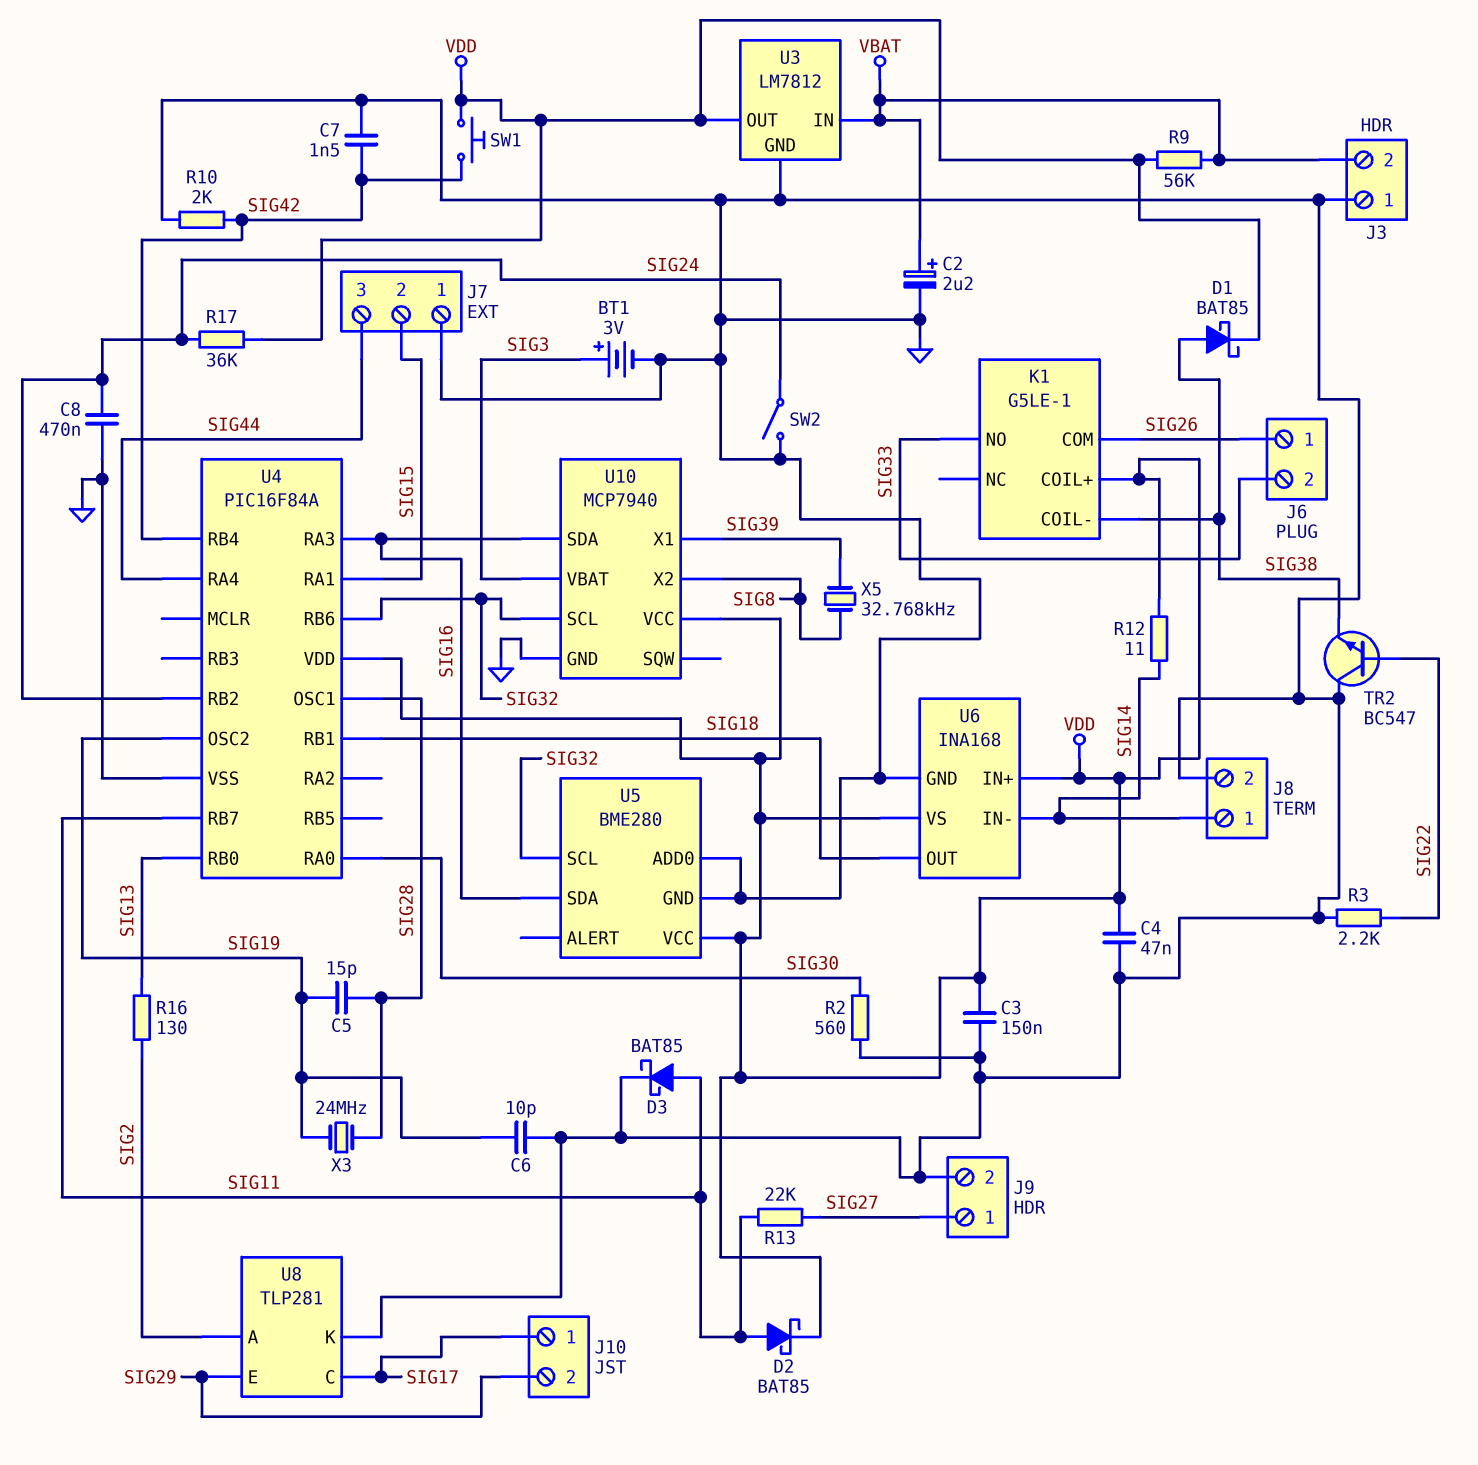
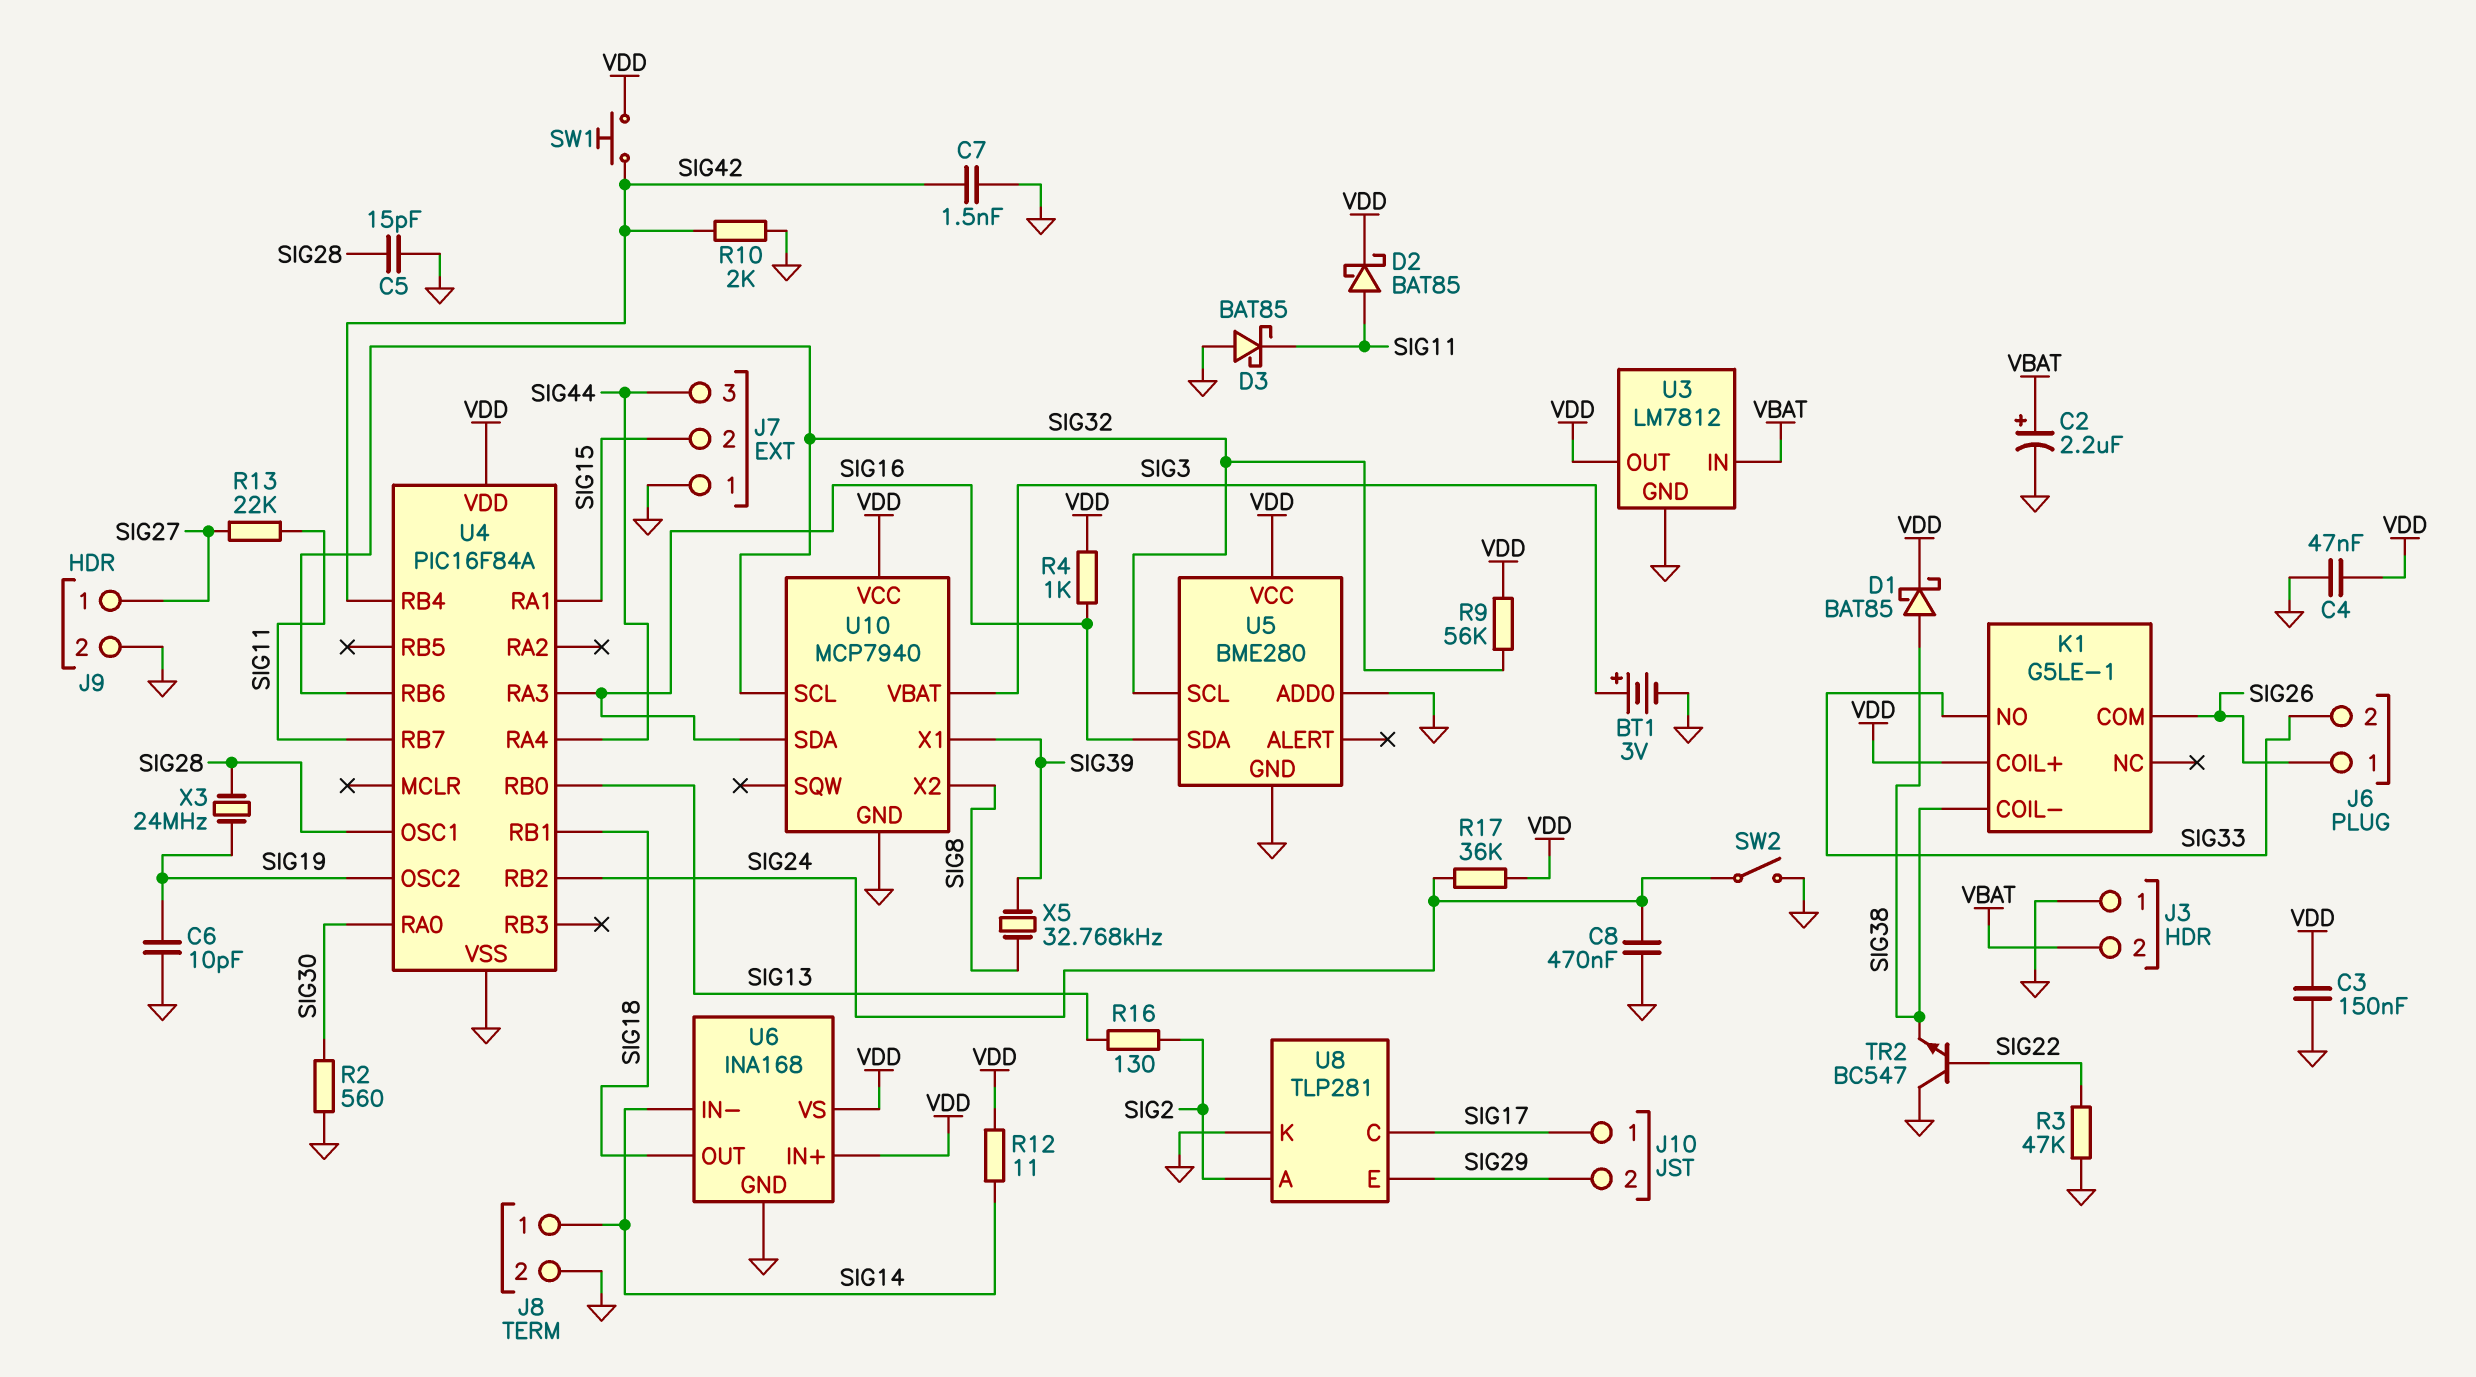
C5: 15pF (SIG19, SIG28) -> 15pF (GND, SIG28)
D3: schottky BAT85 (A SIG11, K GND) -> schottky BAT85 (A GND, K SIG11)
R3: 2.2k (GND, SIG22) -> 47k (GND, SIG22)
R4: none -> 1k (SIG16, VDD)
R9: 56k (VBAT, VDD) -> 56k (SIG32, VDD)

